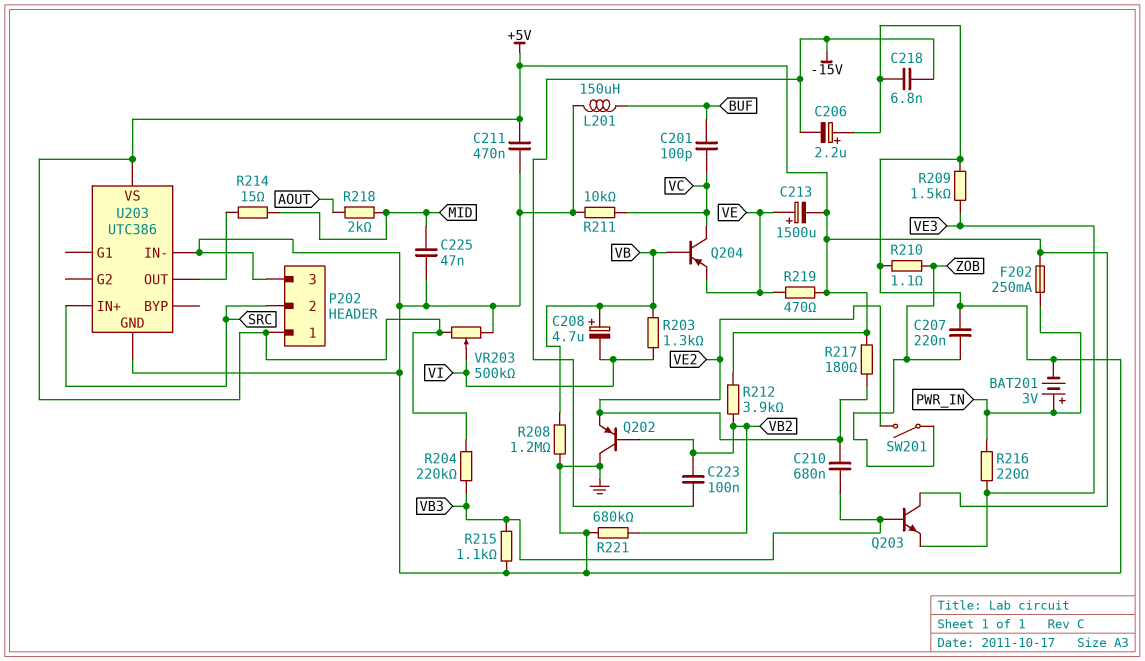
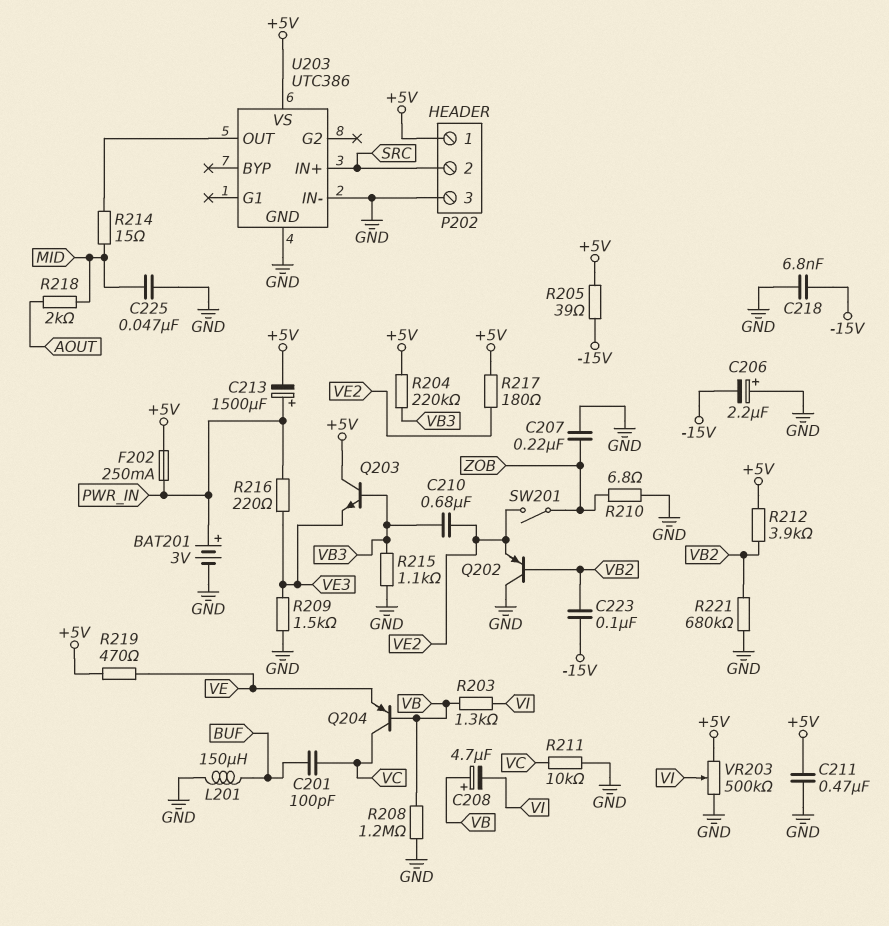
C213: 1500uF (plus VE, minus +5V) -> 1500uF (plus PWR_IN, minus +5V)
R205: none -> 39 (+5V, -15V)
R210: 1.1 (GND, ZOB) -> 6.8 (GND, ZOB)

